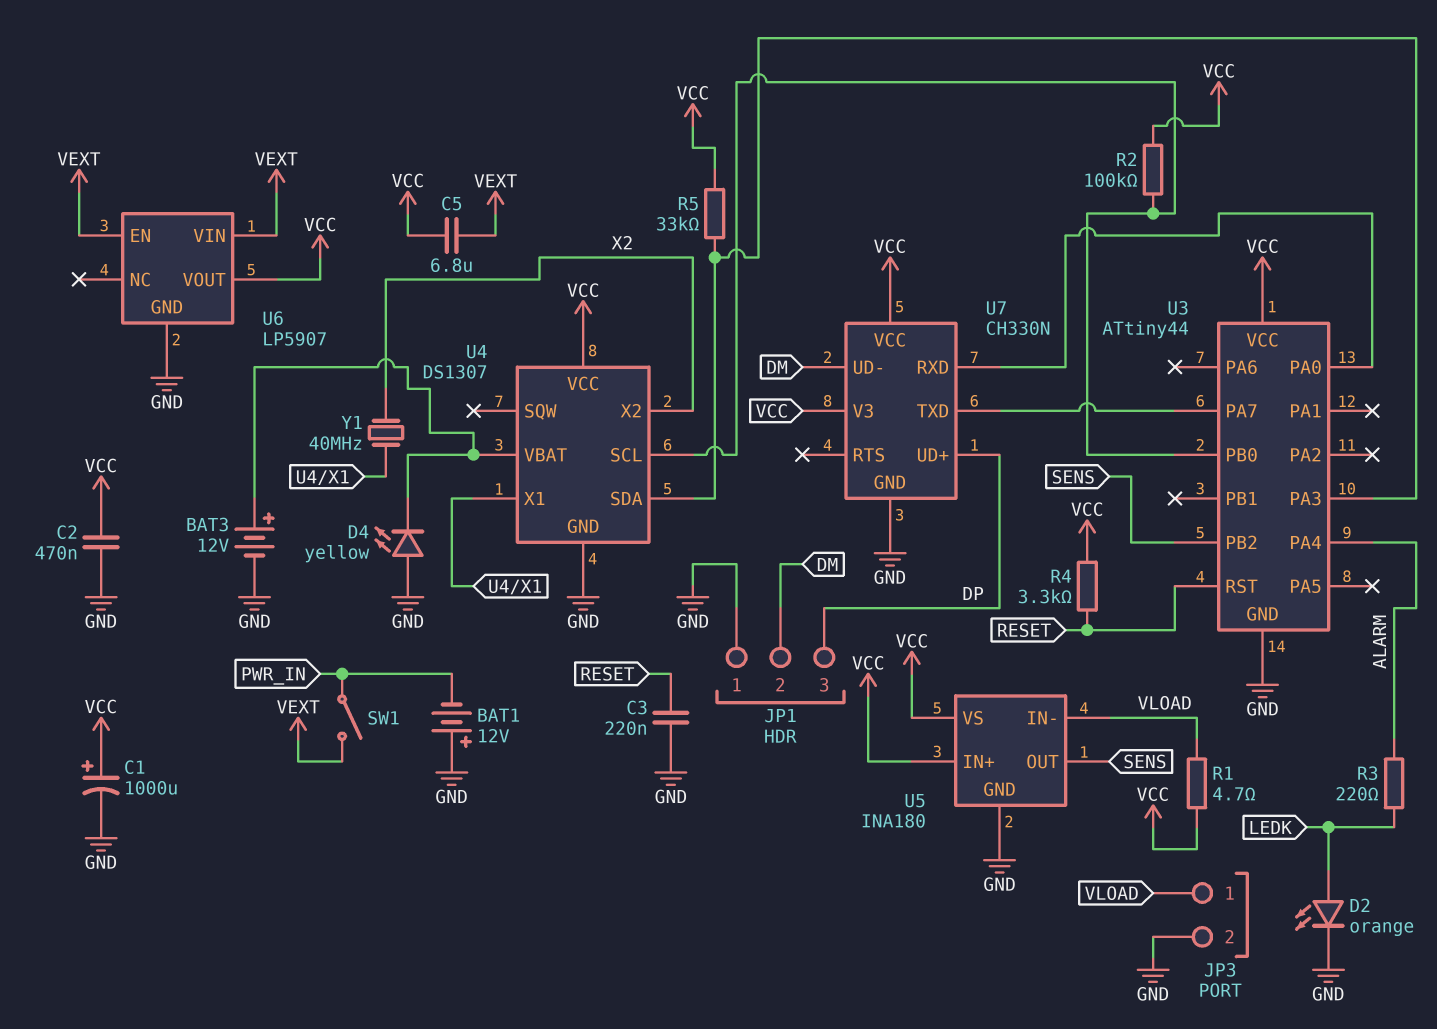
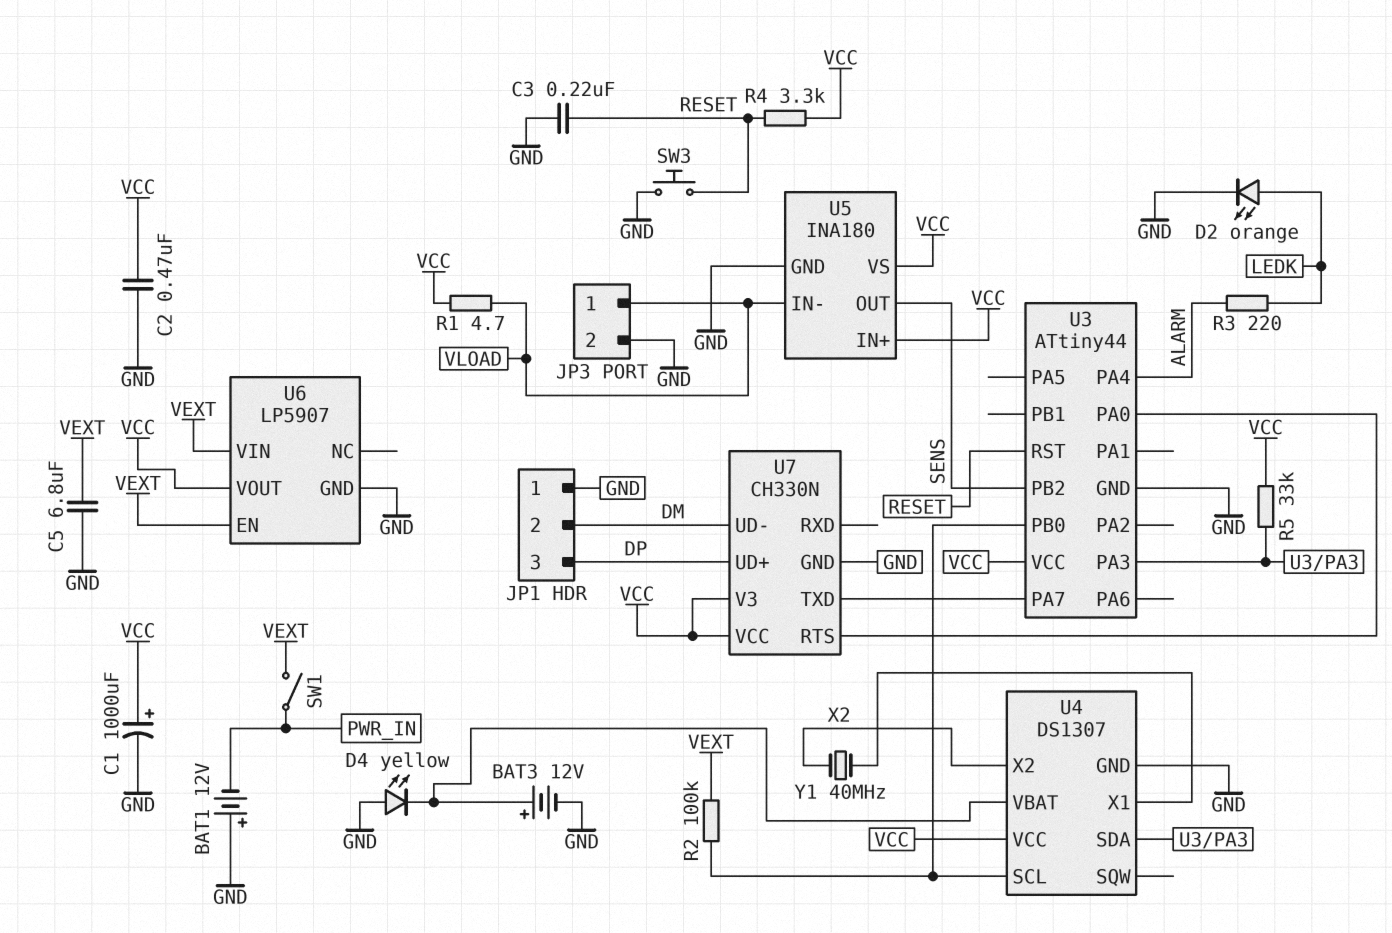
C5: 6.8uF (VCC, VEXT) -> 6.8uF (GND, VEXT)
R2: 100k (U3/PB0, VCC) -> 100k (U3/PB0, VEXT)
SW3: none -> button (GND, RESET)
U7 pin RTS: none -> U3/PA0
U7 pin RXD: U3/PA0 -> none

